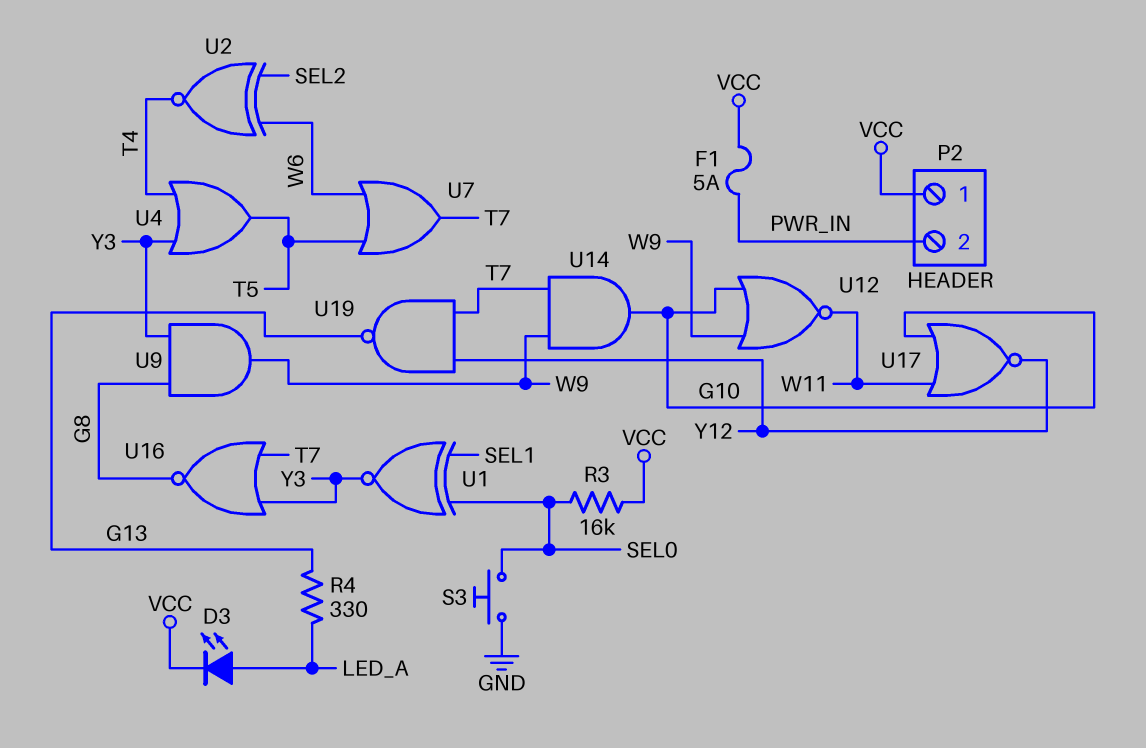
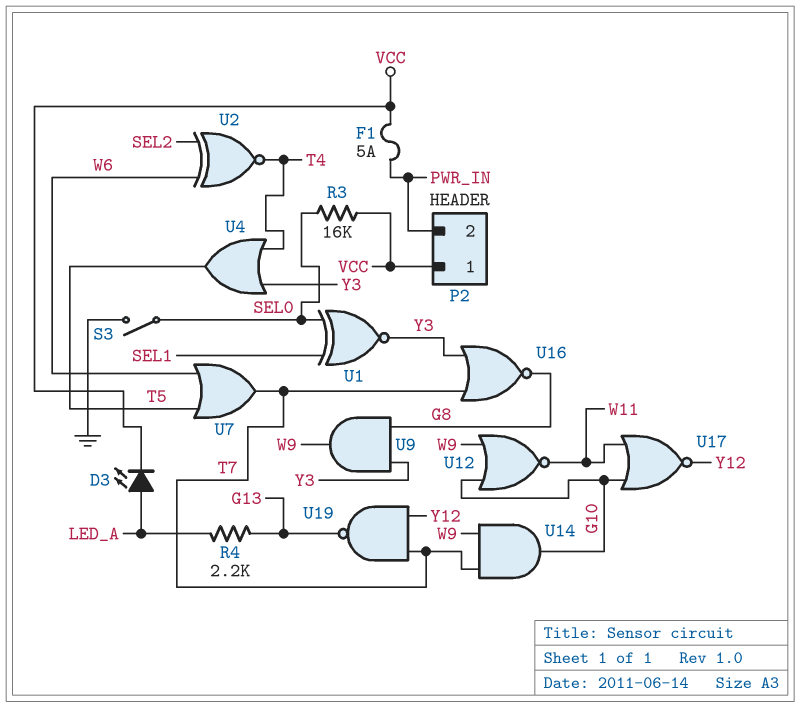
R4: 330 (G13, LED_A) -> 2.2k (G13, LED_A)
S3: button (GND, SEL0) -> switch (GND, SEL0)

